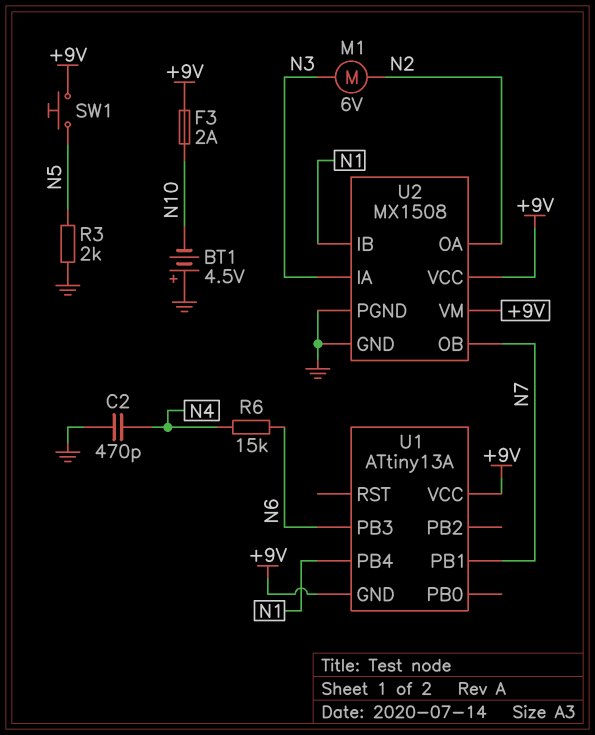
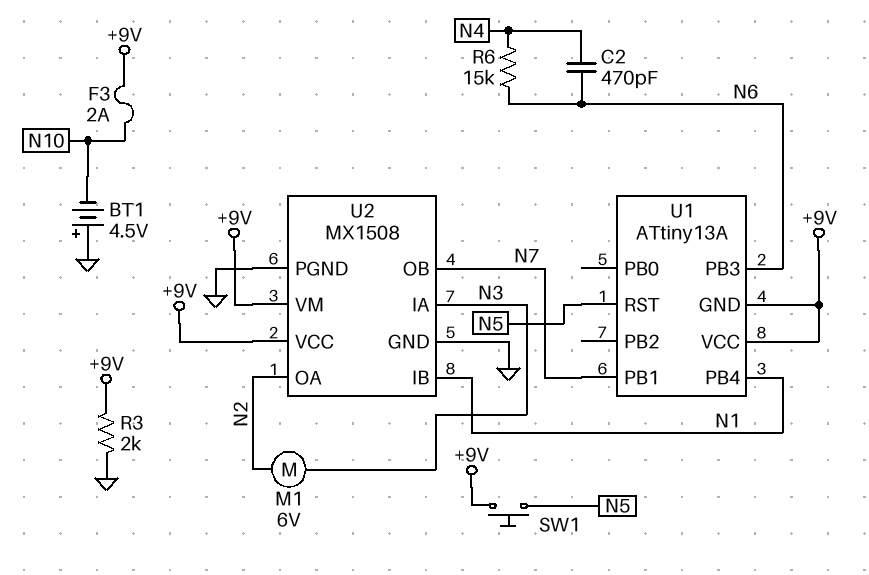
C2: 470pF (GND, N4) -> 470pF (N4, N6)
R3: 2k (GND, N5) -> 2k (+9V, GND)
U1 pin RST: none -> N5

